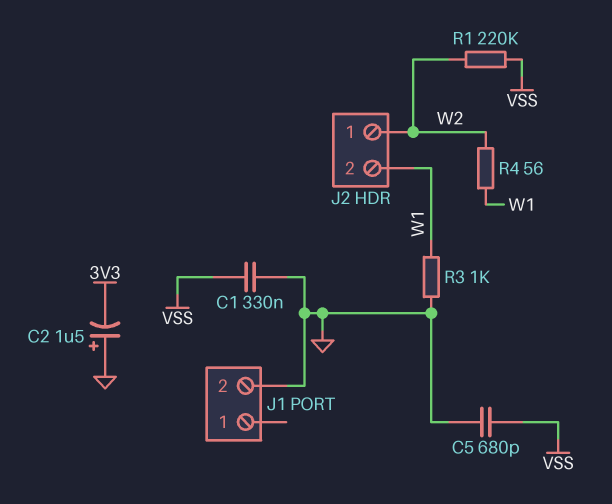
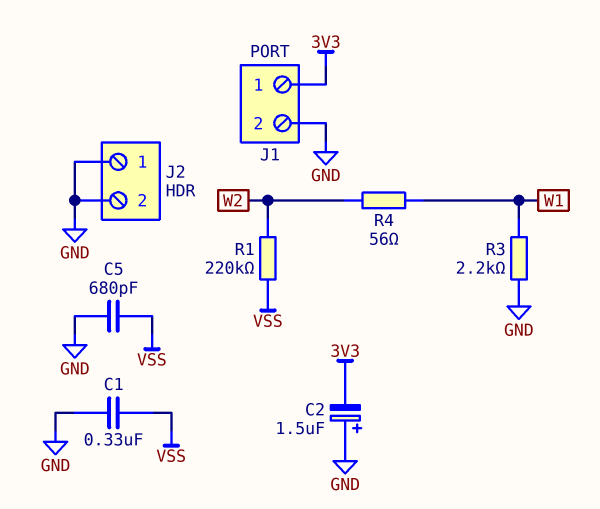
J1 pin 1: none -> 3V3
J2 pin 1: W2 -> GND
J2 pin 2: W1 -> GND
R3: 1k (GND, W1) -> 2.2k (GND, W1)

